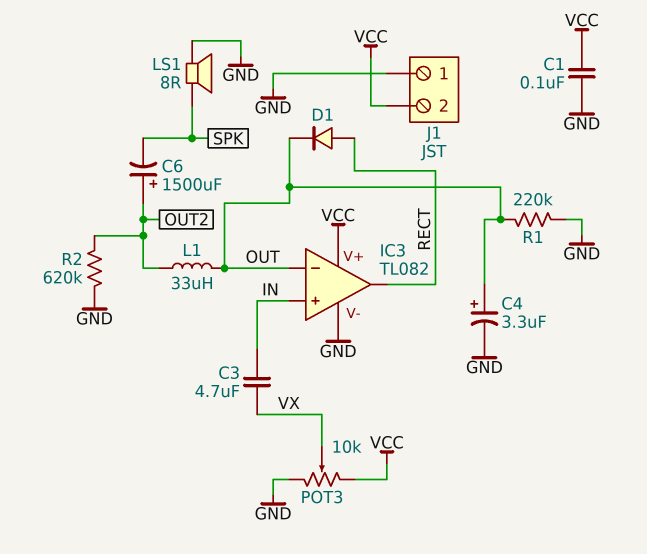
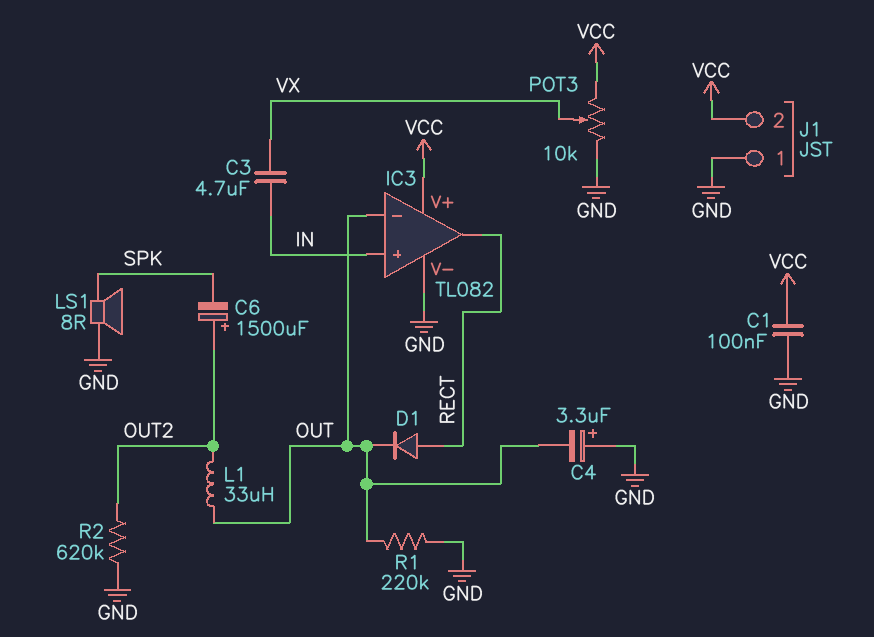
C4: 3.3uF (plus OUT, minus GND) -> 3.3uF (plus GND, minus OUT)

